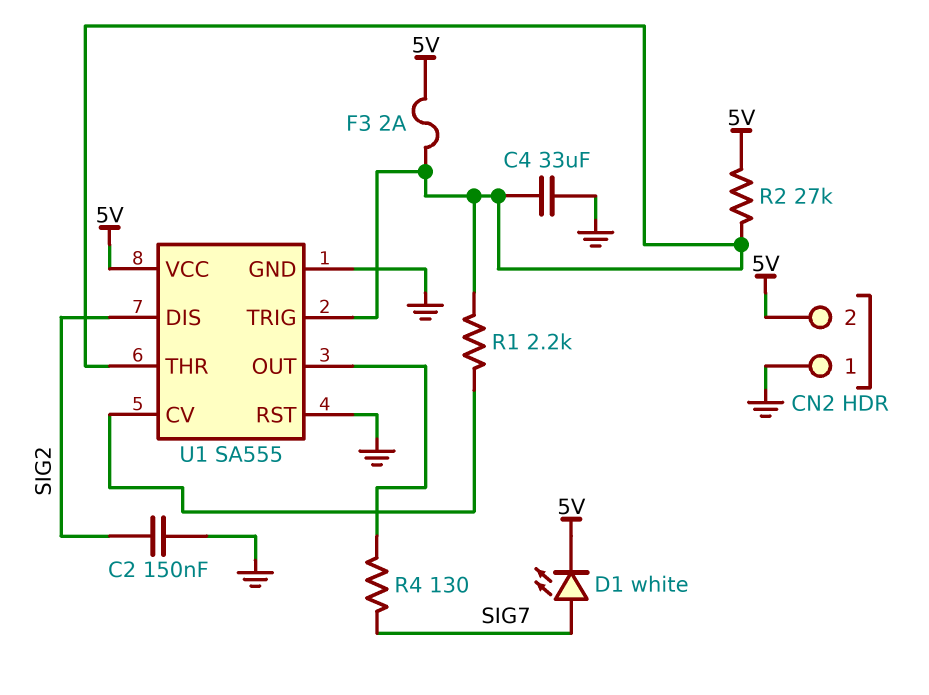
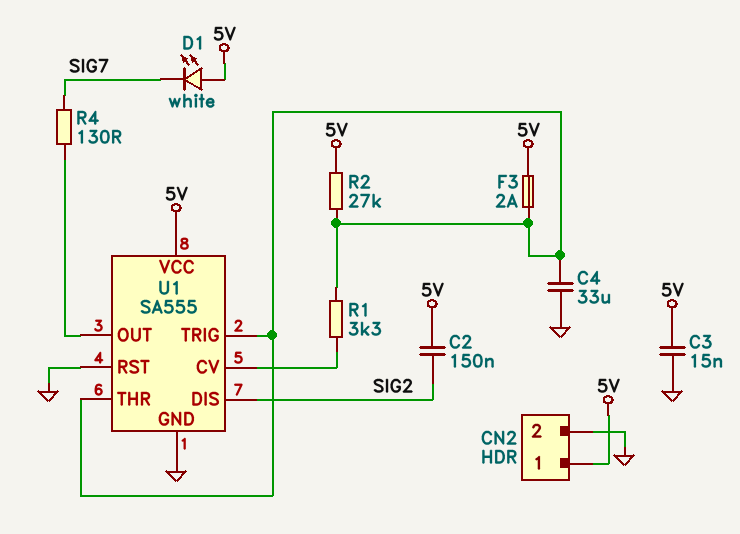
C2: 150nF (GND, SIG2) -> 150nF (5V, SIG2)
C3: none -> 15nF (5V, GND)
CN2 pin 1: GND -> 5V
CN2 pin 2: 5V -> GND
D1: LED white (A SIG7, K 5V) -> LED white (A 5V, K SIG7)
R1: 2.2k (U1/CV, U1/THR) -> 3.3k (U1/CV, U1/THR)

